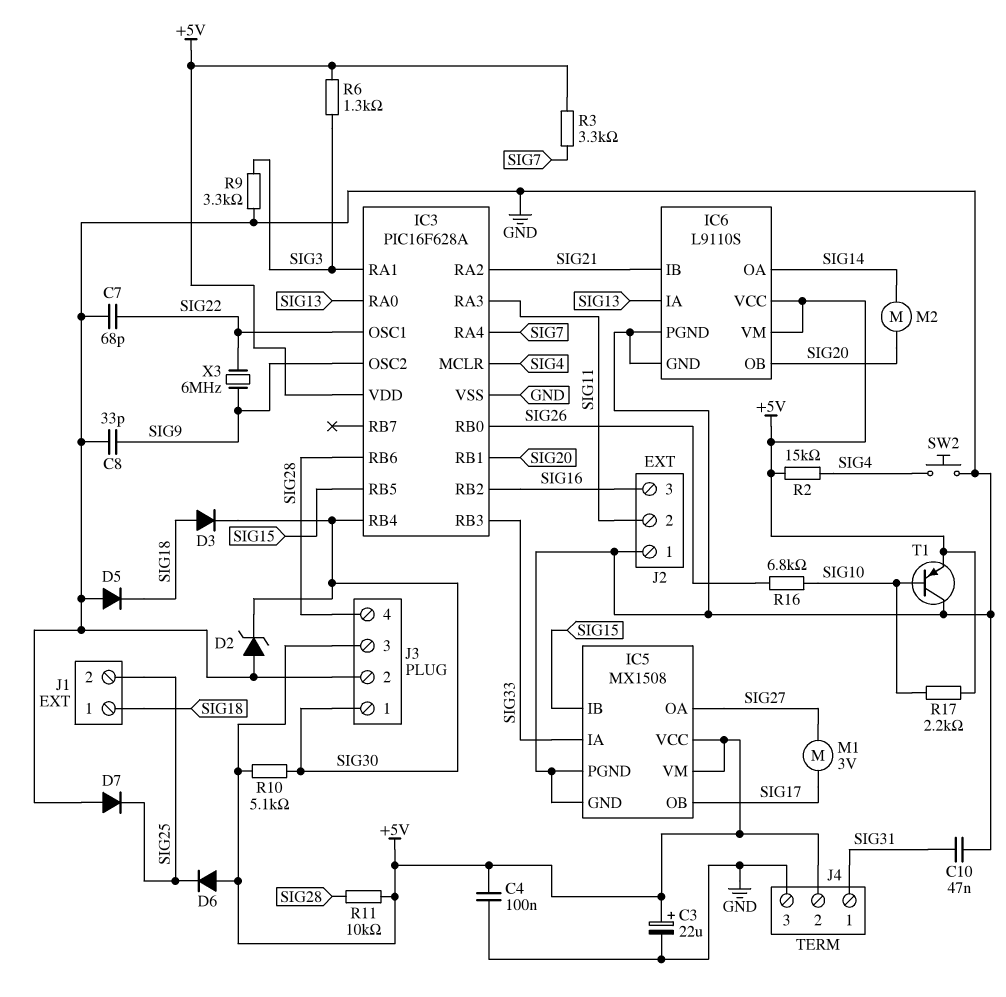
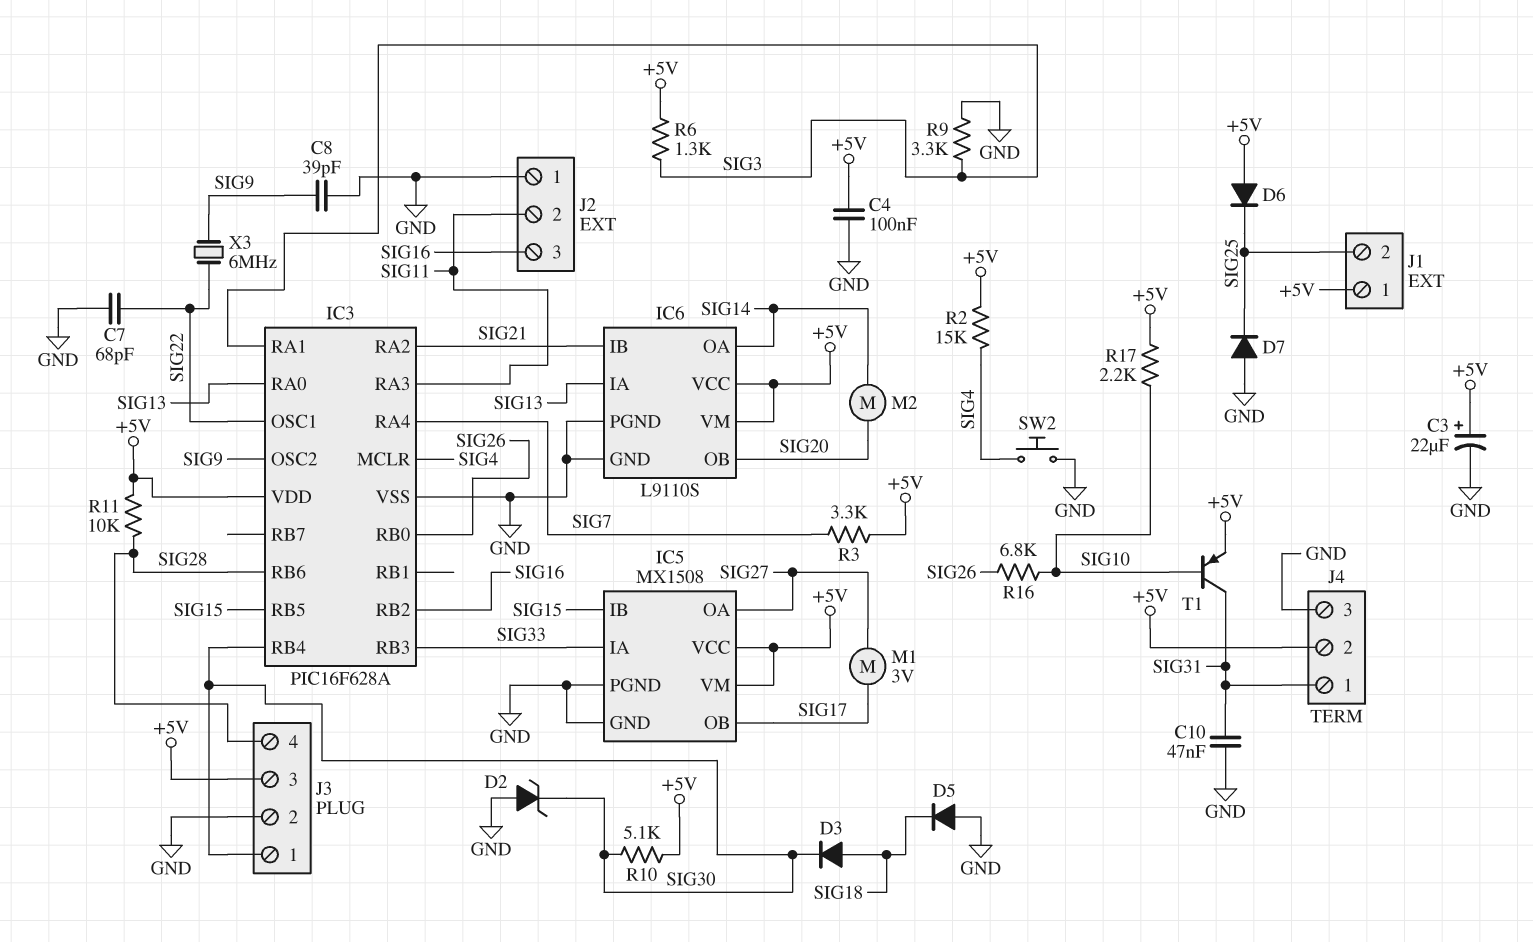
C8: 33pF (GND, SIG9) -> 39pF (GND, SIG9)
IC3 pin RB1: SIG20 -> none
J1 pin 1: SIG18 -> +5V
T1: PNP (B SIG10, C GND, E +5V) -> PNP (B SIG10, C SIG31, E +5V)

